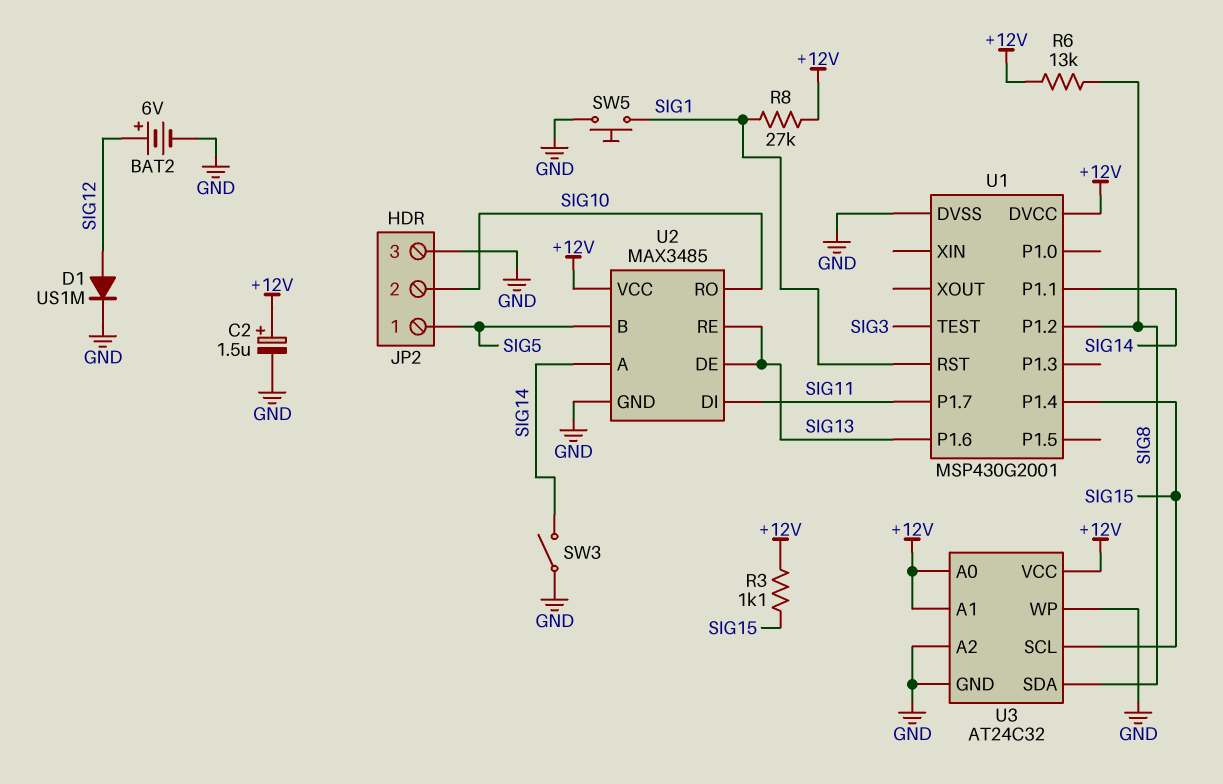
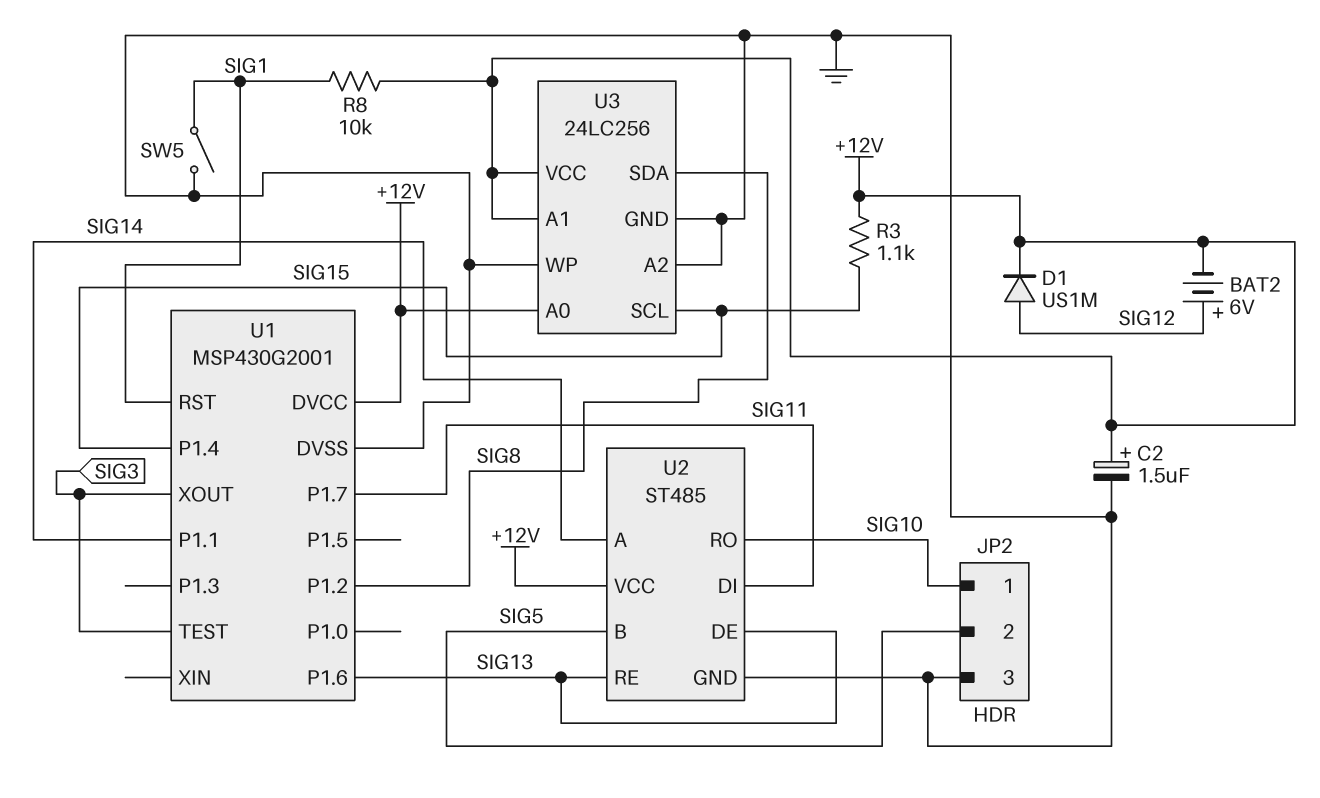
BAT2: 6V (plus SIG12, minus GND) -> 6V (plus SIG12, minus +12V)
D1: diode US1M (A SIG12, K GND) -> diode US1M (A SIG12, K +12V)
JP2 pin 1: SIG5 -> SIG10
JP2 pin 2: SIG10 -> SIG5
R6: 13k (+12V, SIG8) -> none
R8: 27k (+12V, SIG1) -> 10k (+12V, SIG1)
SW3: switch (GND, SIG14) -> none
SW5: button (GND, SIG1) -> switch (GND, SIG1)
U1 pin XOUT: none -> SIG3
U2: MAX3485 -> ST485
U3: AT24C32 -> 24LC256

